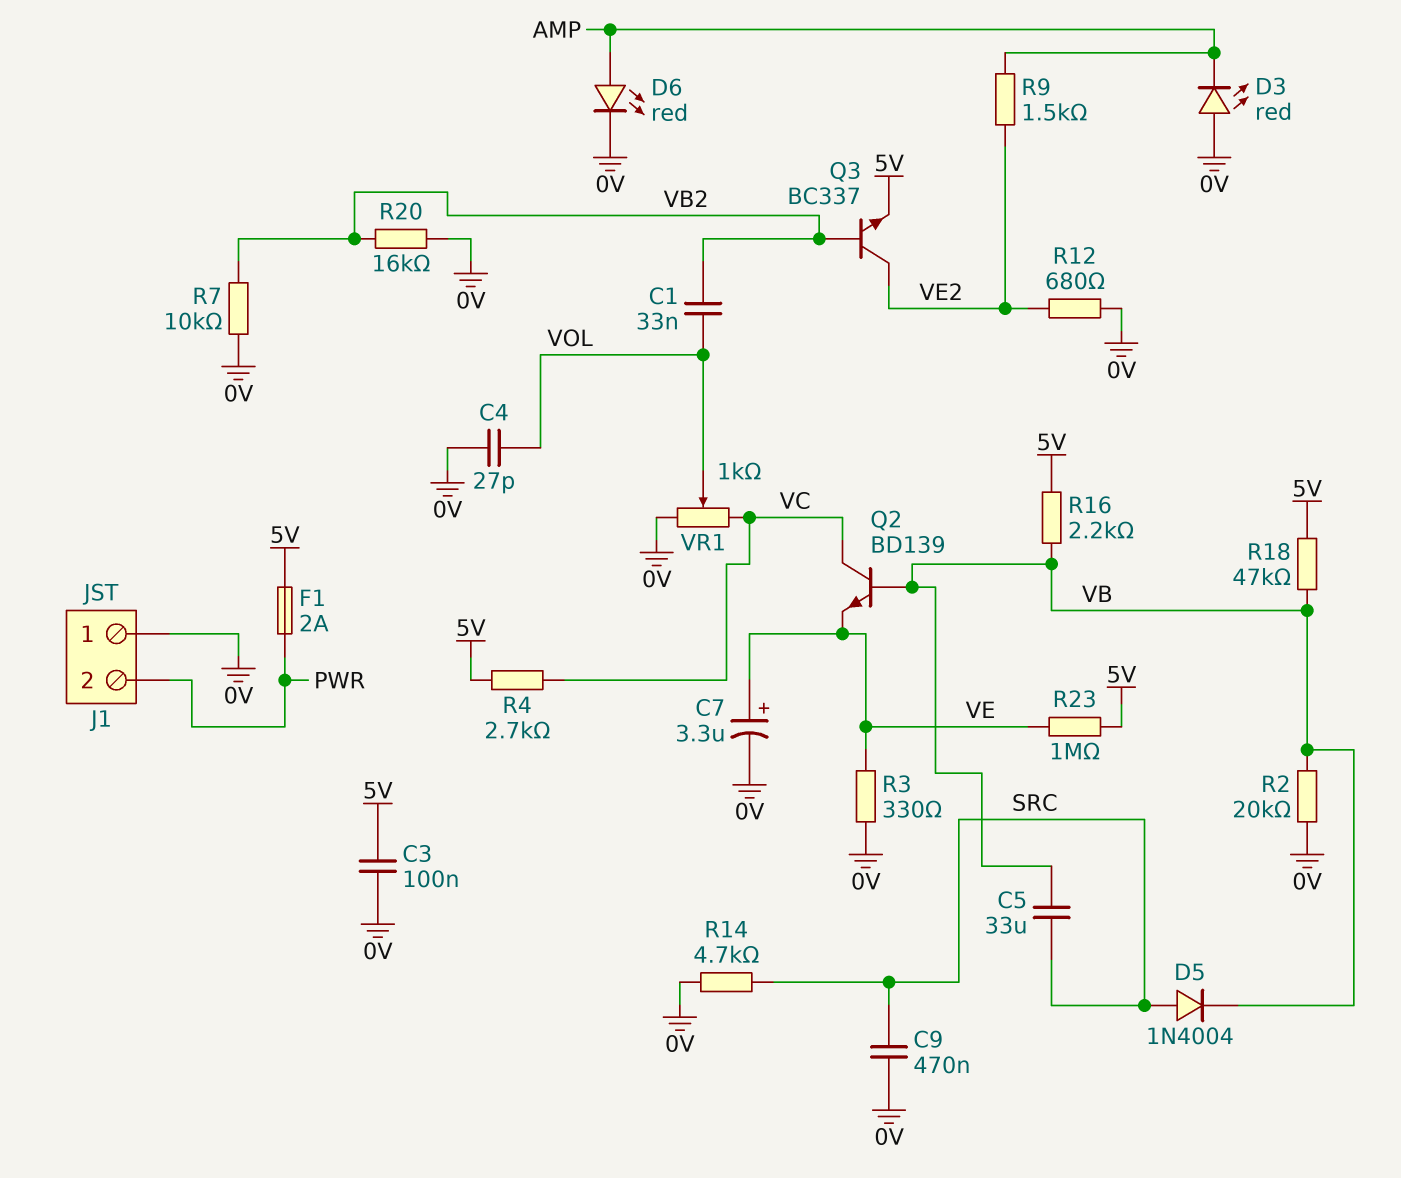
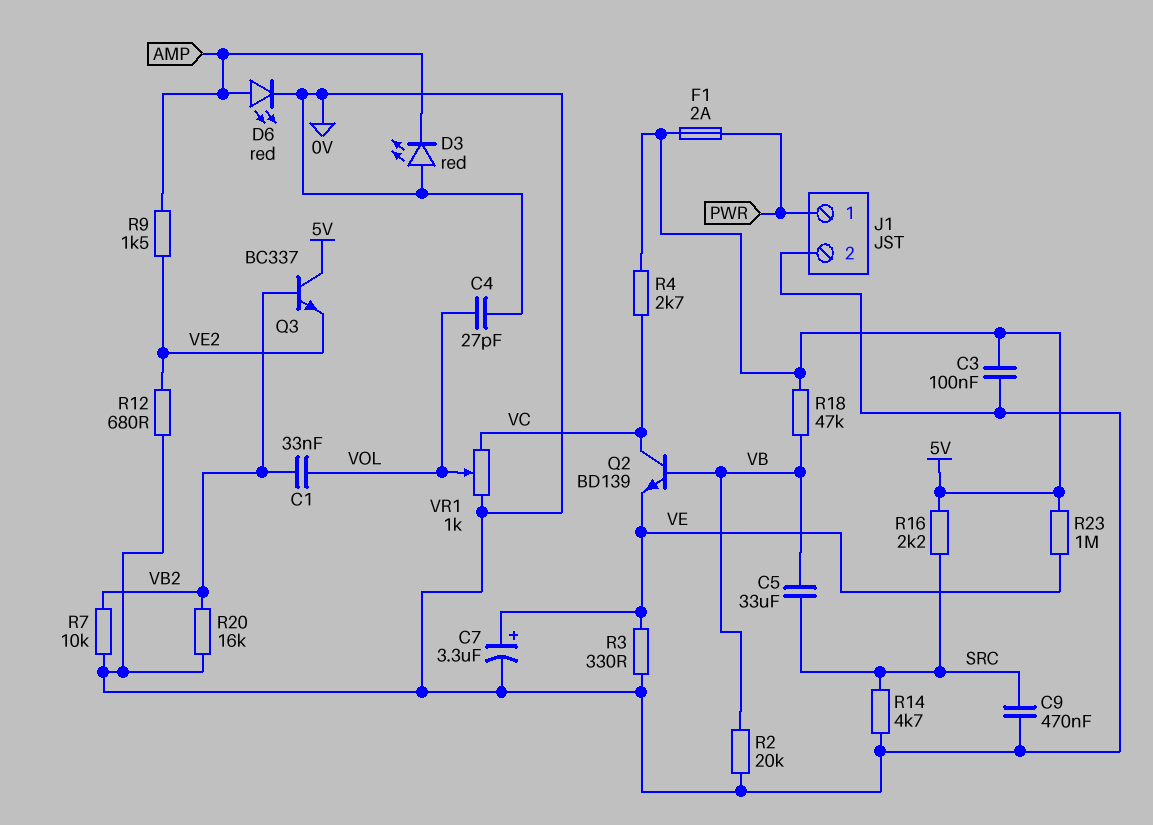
D5: diode 1N4004 (A SRC, K VB) -> none
J1 pin 1: 0V -> PWR
J1 pin 2: PWR -> 0V
Q3: NPN BC337 (B VB2, C VE2, E 5V) -> NPN BC337 (B VB2, C 5V, E VE2)
R16: 2.2k (5V, VB) -> 2.2k (5V, SRC)

